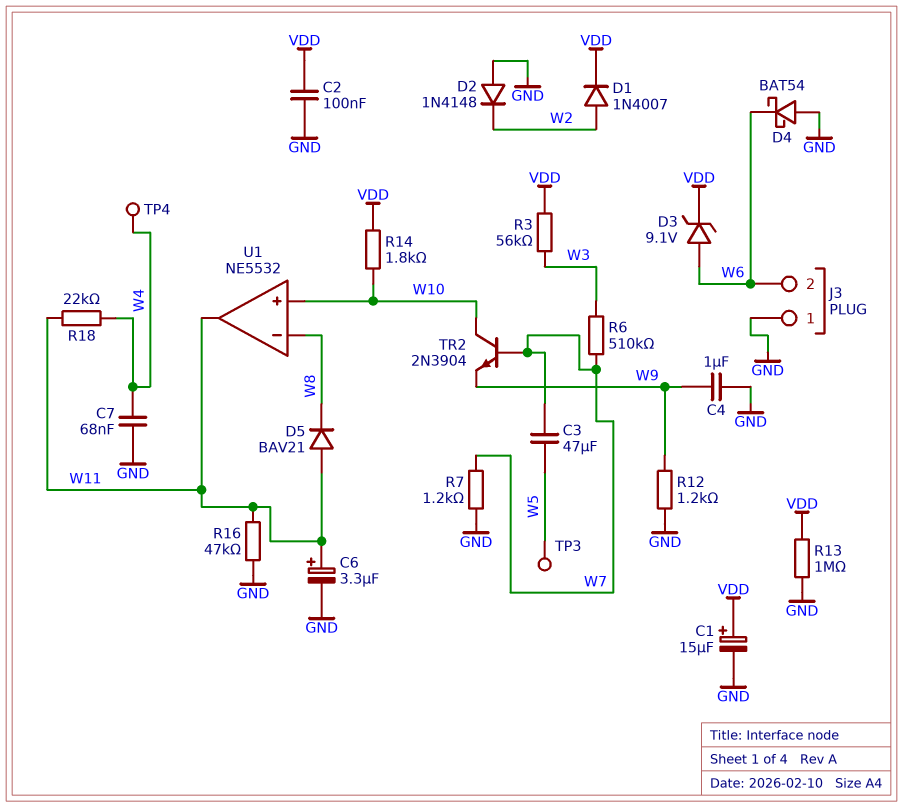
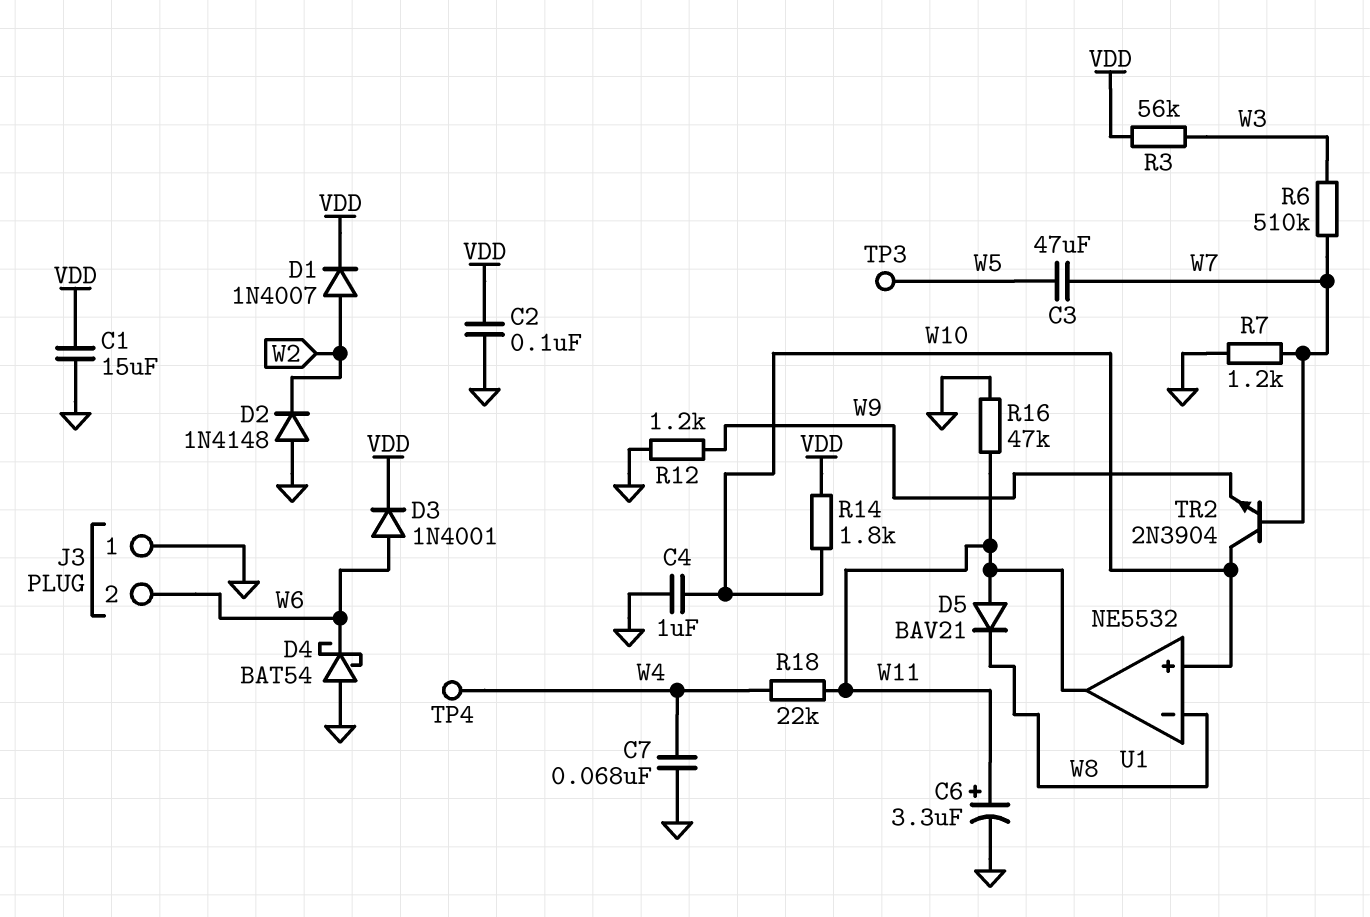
C1: 15uF (plus VDD, minus GND) -> 15uF (GND, VDD)
C4: 1uF (GND, W9) -> 1uF (GND, W10)
D3: zener 9.1V (A W6, K VDD) -> diode 1N4001 (A W6, K VDD)
R13: 1M (GND, VDD) -> none

